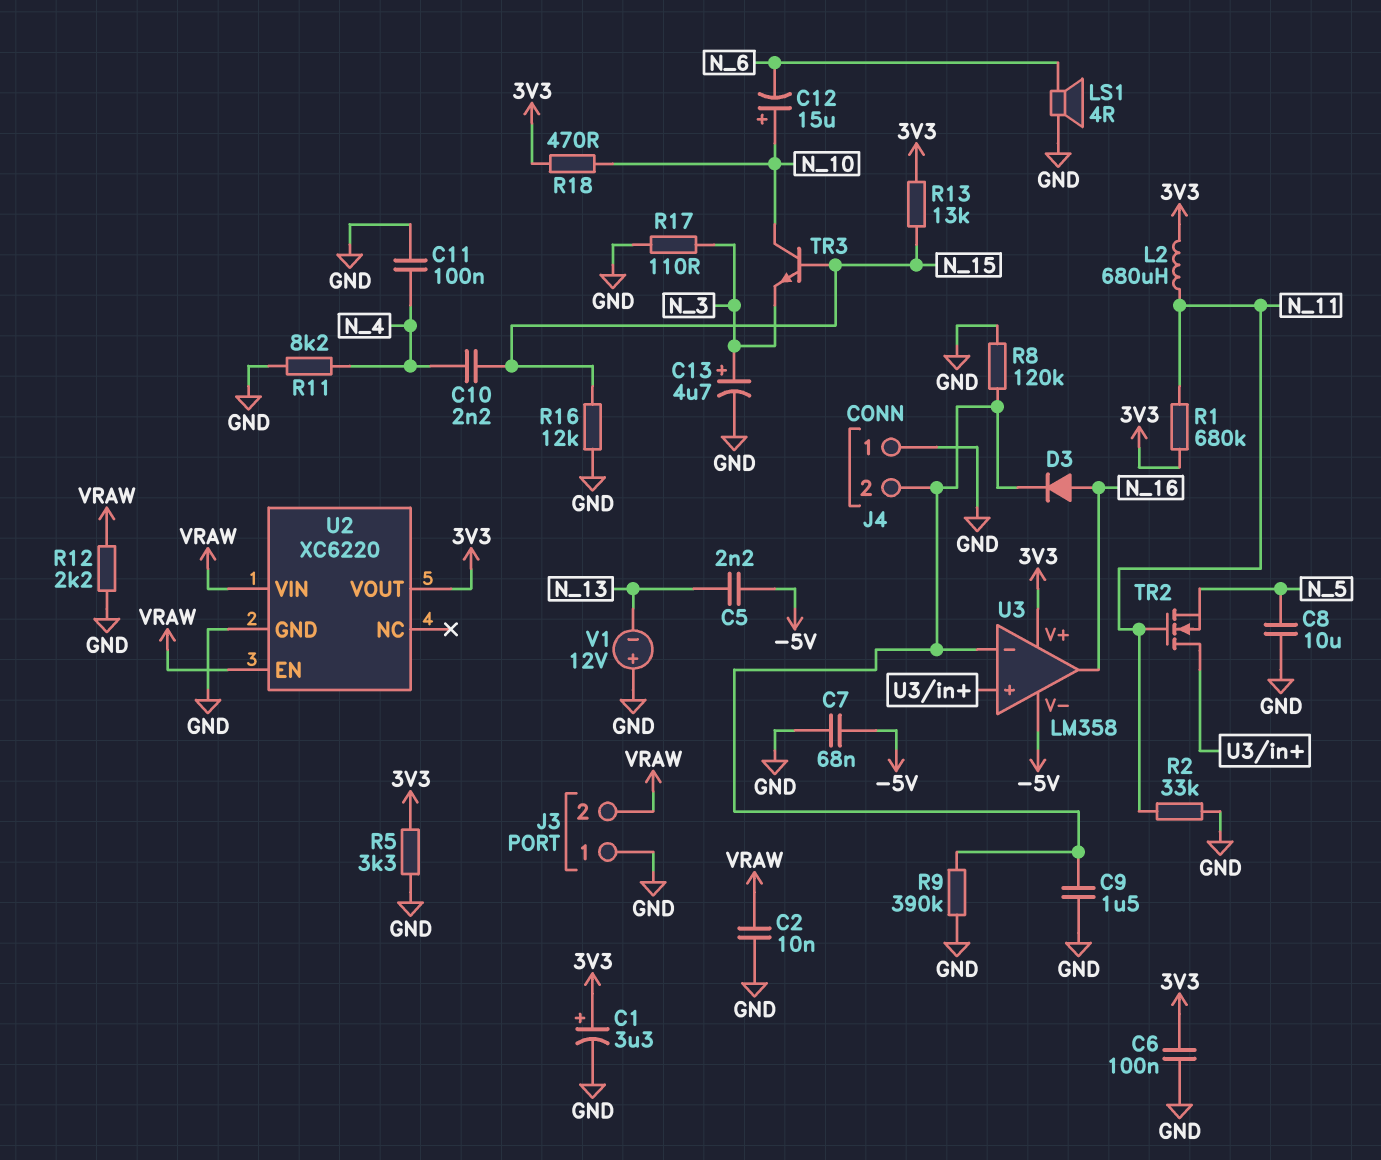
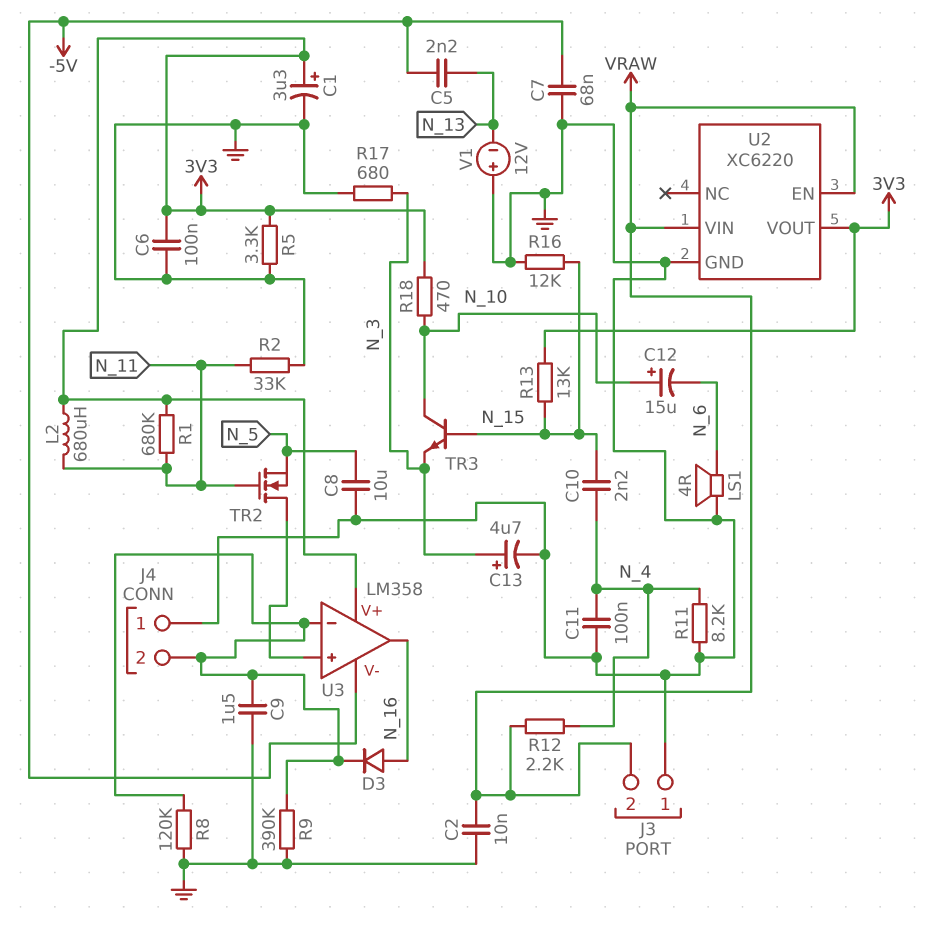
R12: 2.2k (GND, VRAW) -> 2.2k (N_4, VRAW)
R17: 110 (GND, N_3) -> 680 (GND, N_3)

